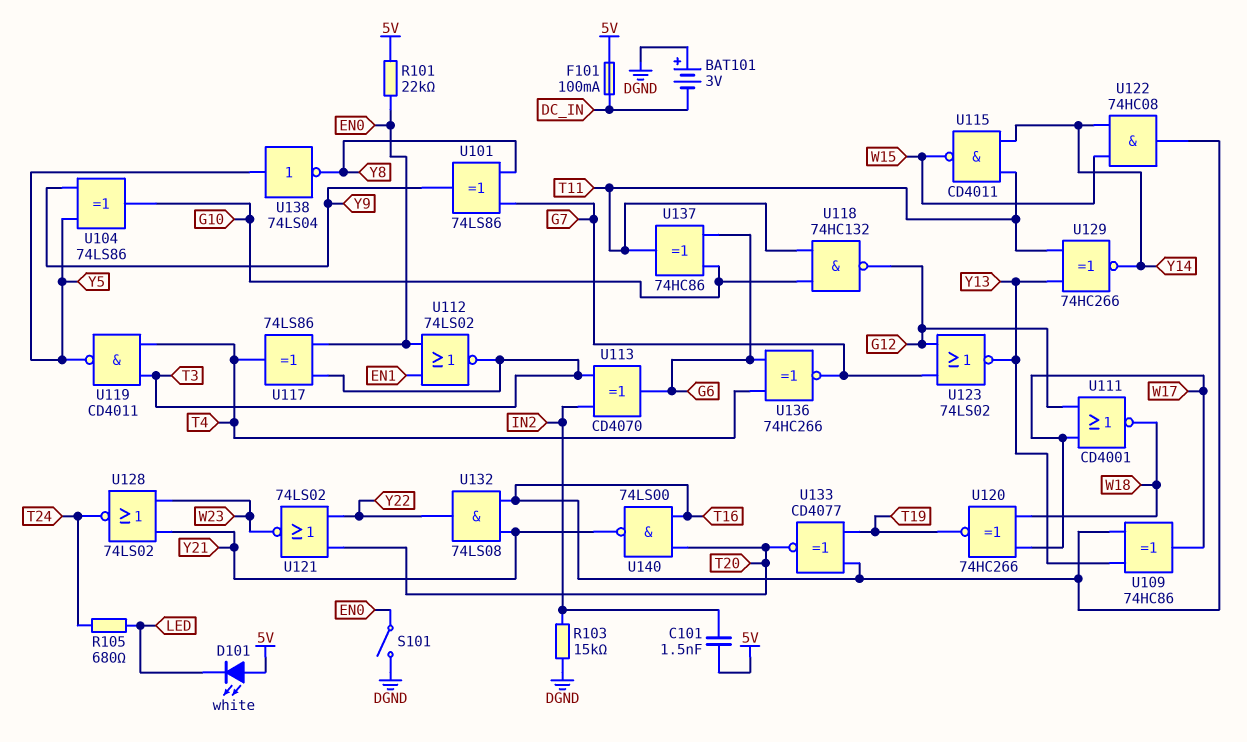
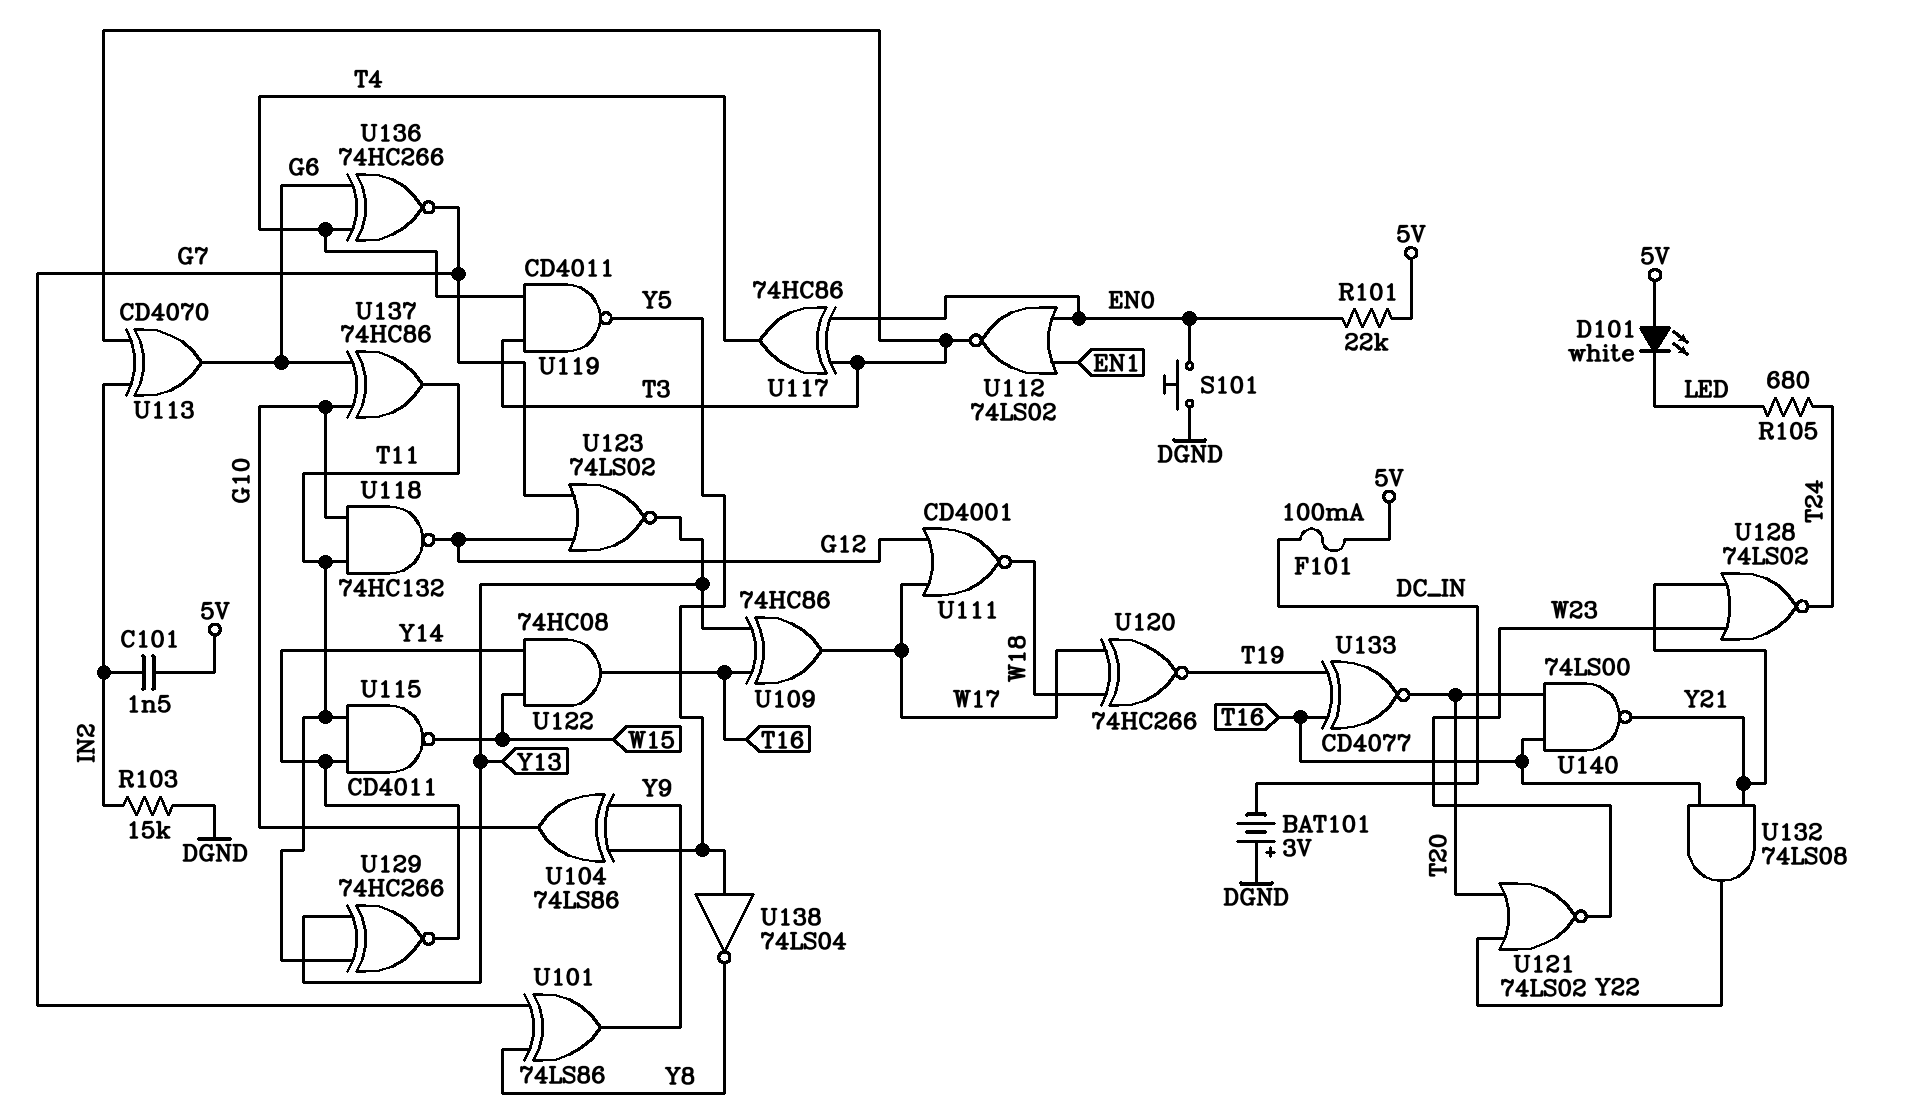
S101: switch (DGND, EN0) -> button (DGND, EN0)
U117: XOR 74LS86 (in EN0, in T3, out T4) -> XOR 74HC86 (in EN0, in T3, out T4)

